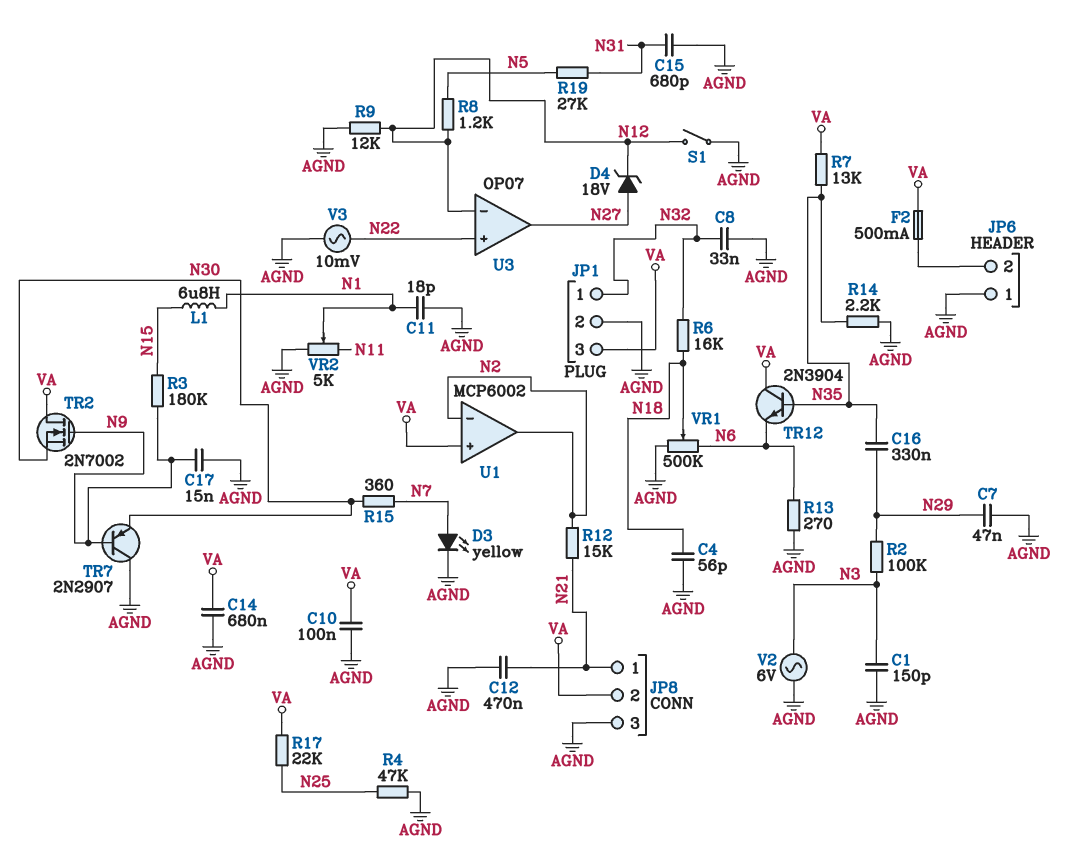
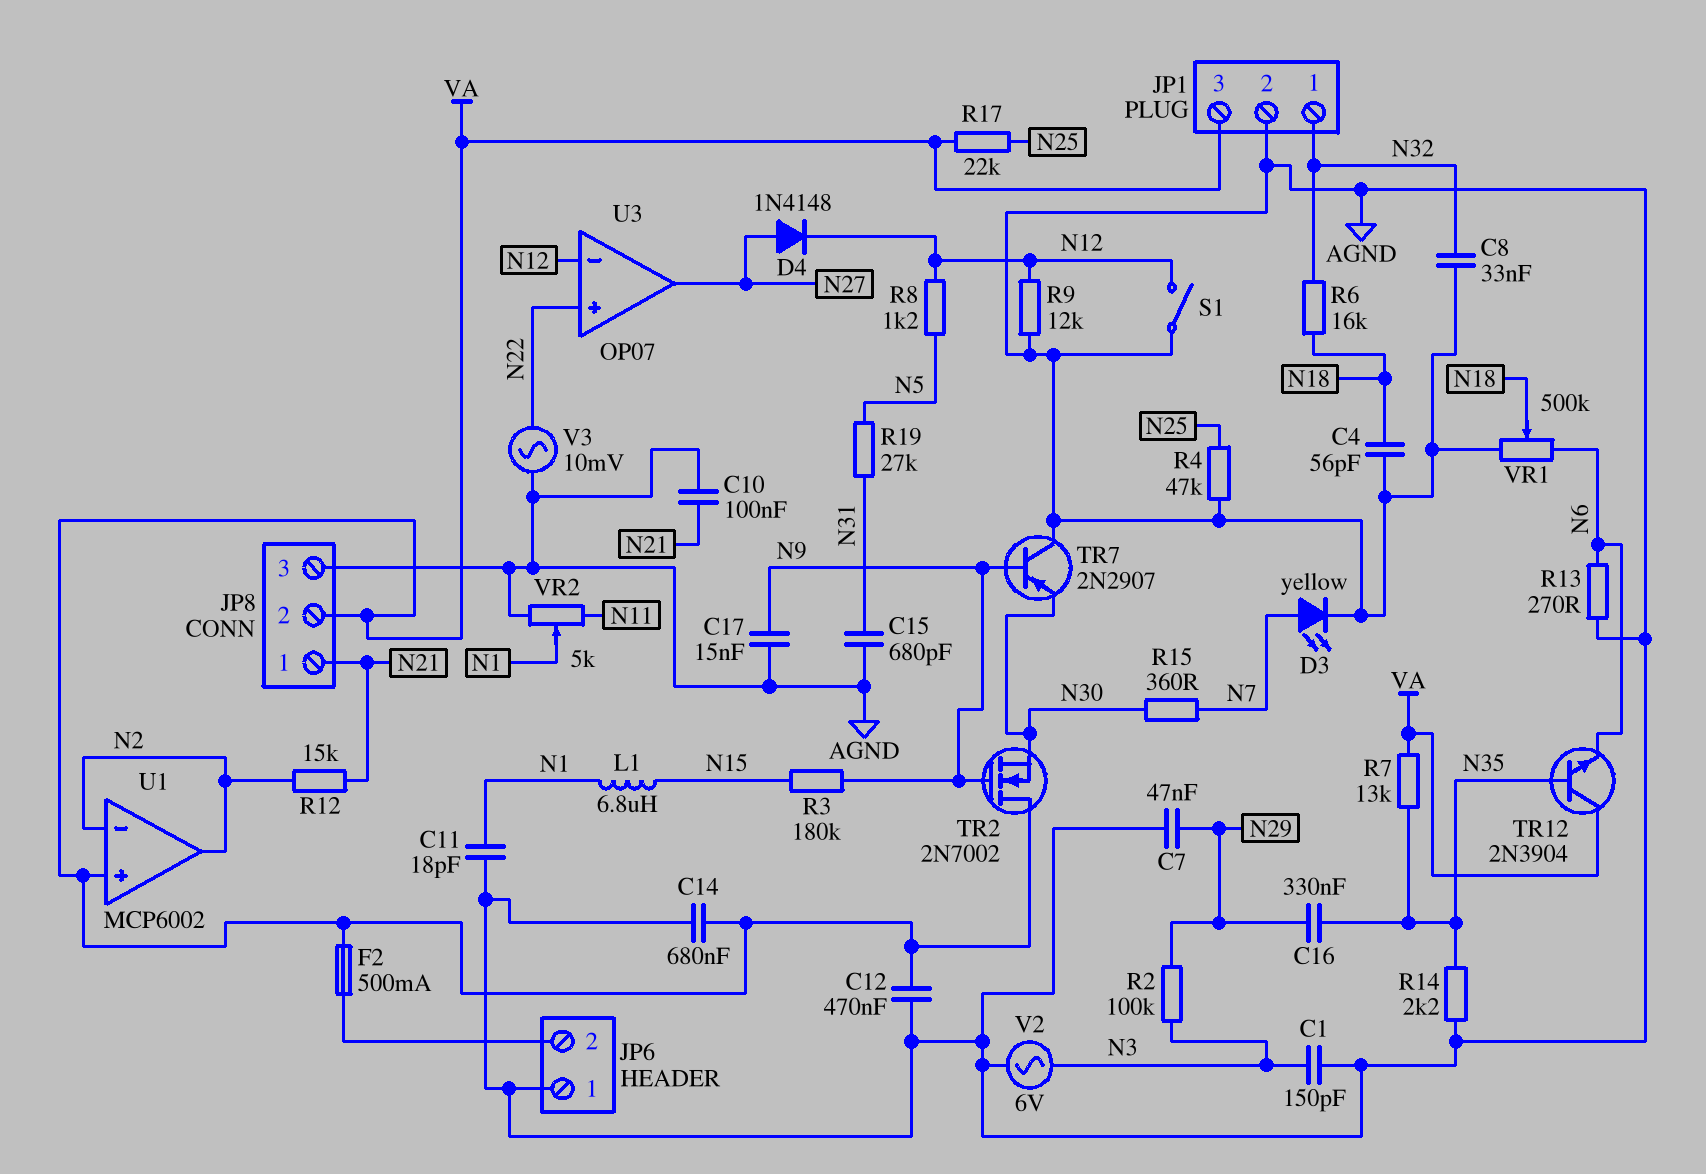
C10: 100nF (AGND, VA) -> 100nF (AGND, N21)
C12: 470nF (AGND, N21) -> 470nF (AGND, VA)
D4: zener 18V (A N27, K N12) -> diode 1N4148 (A N27, K N12)

